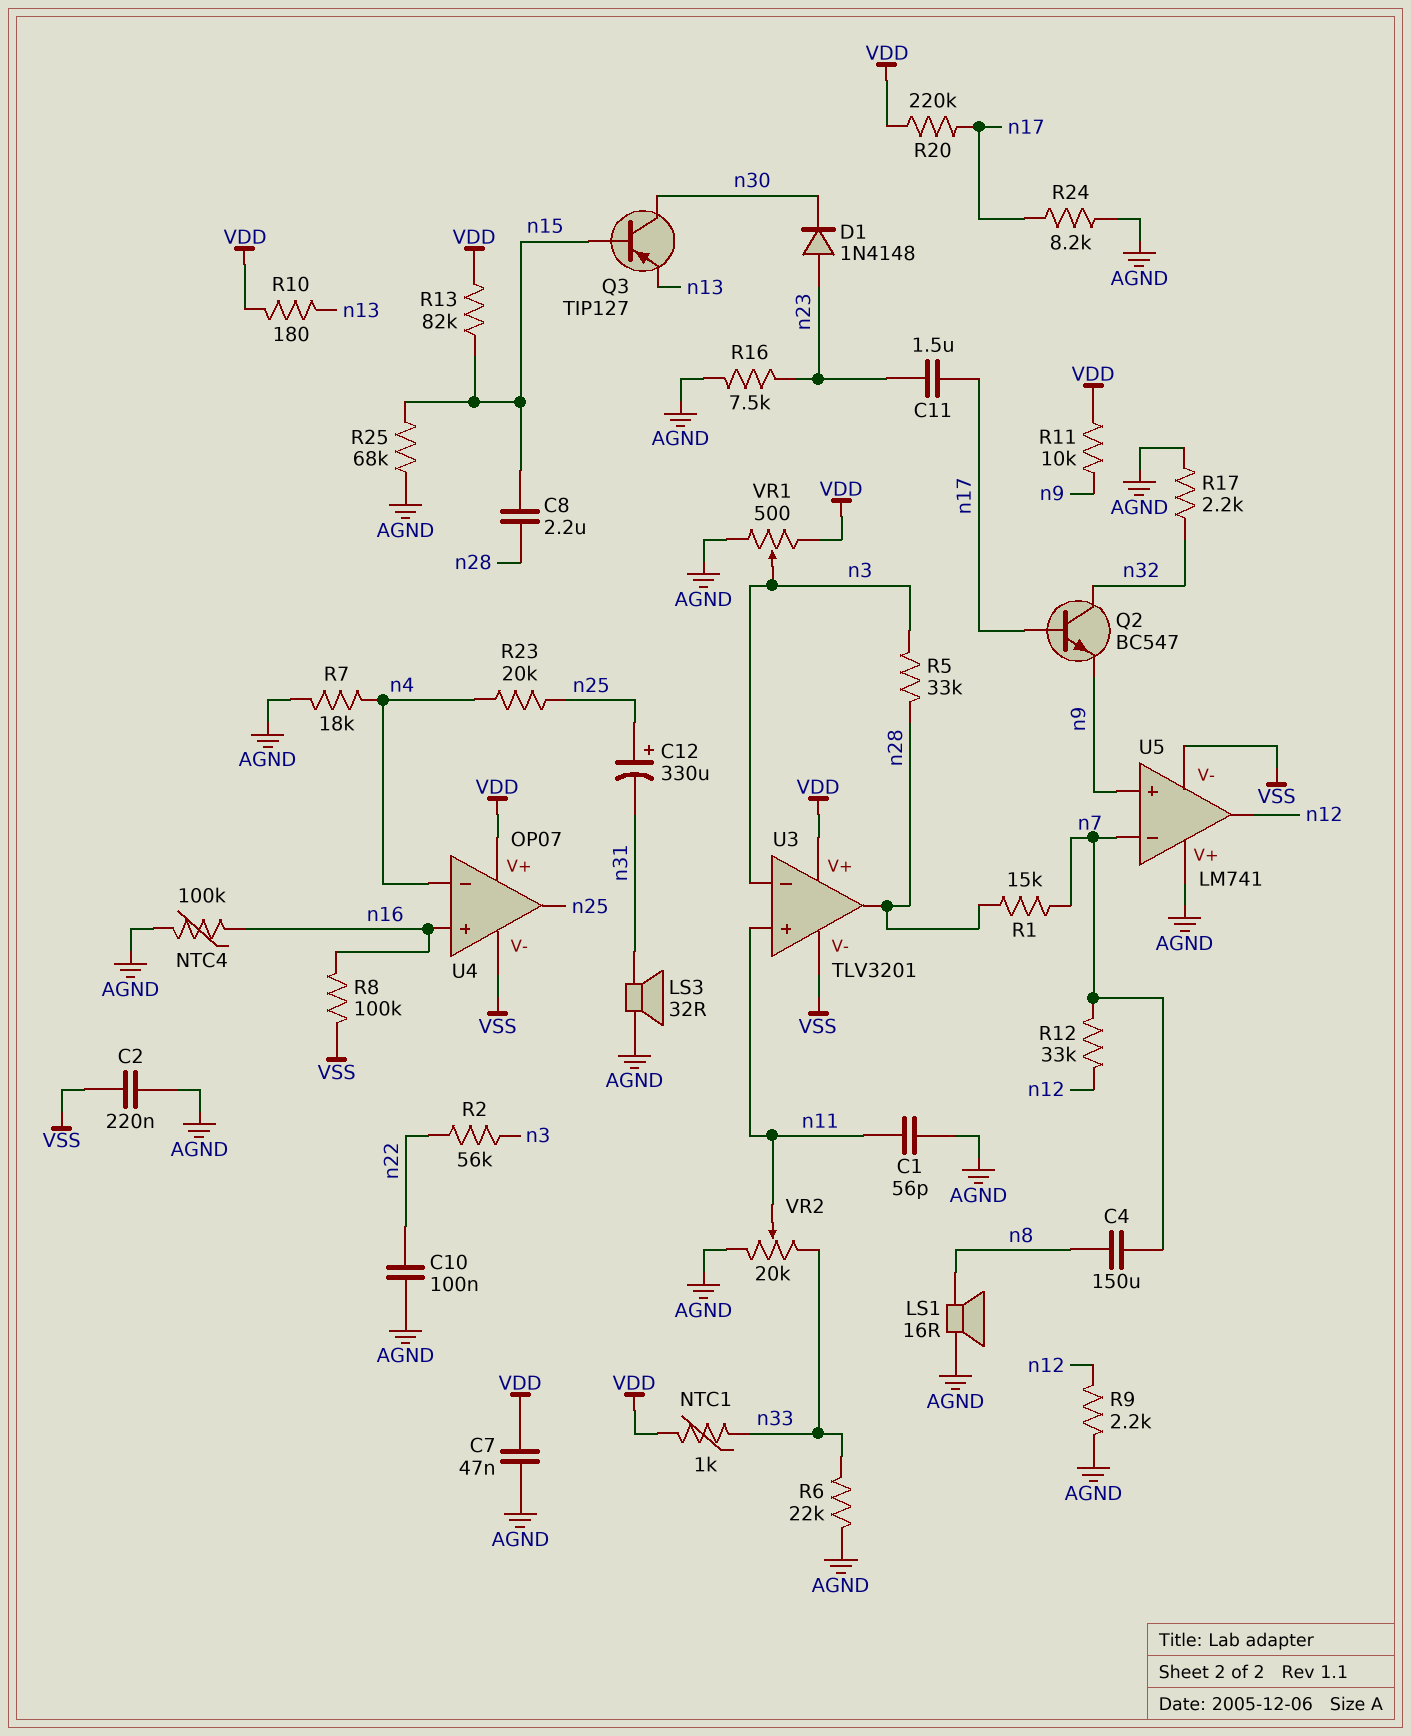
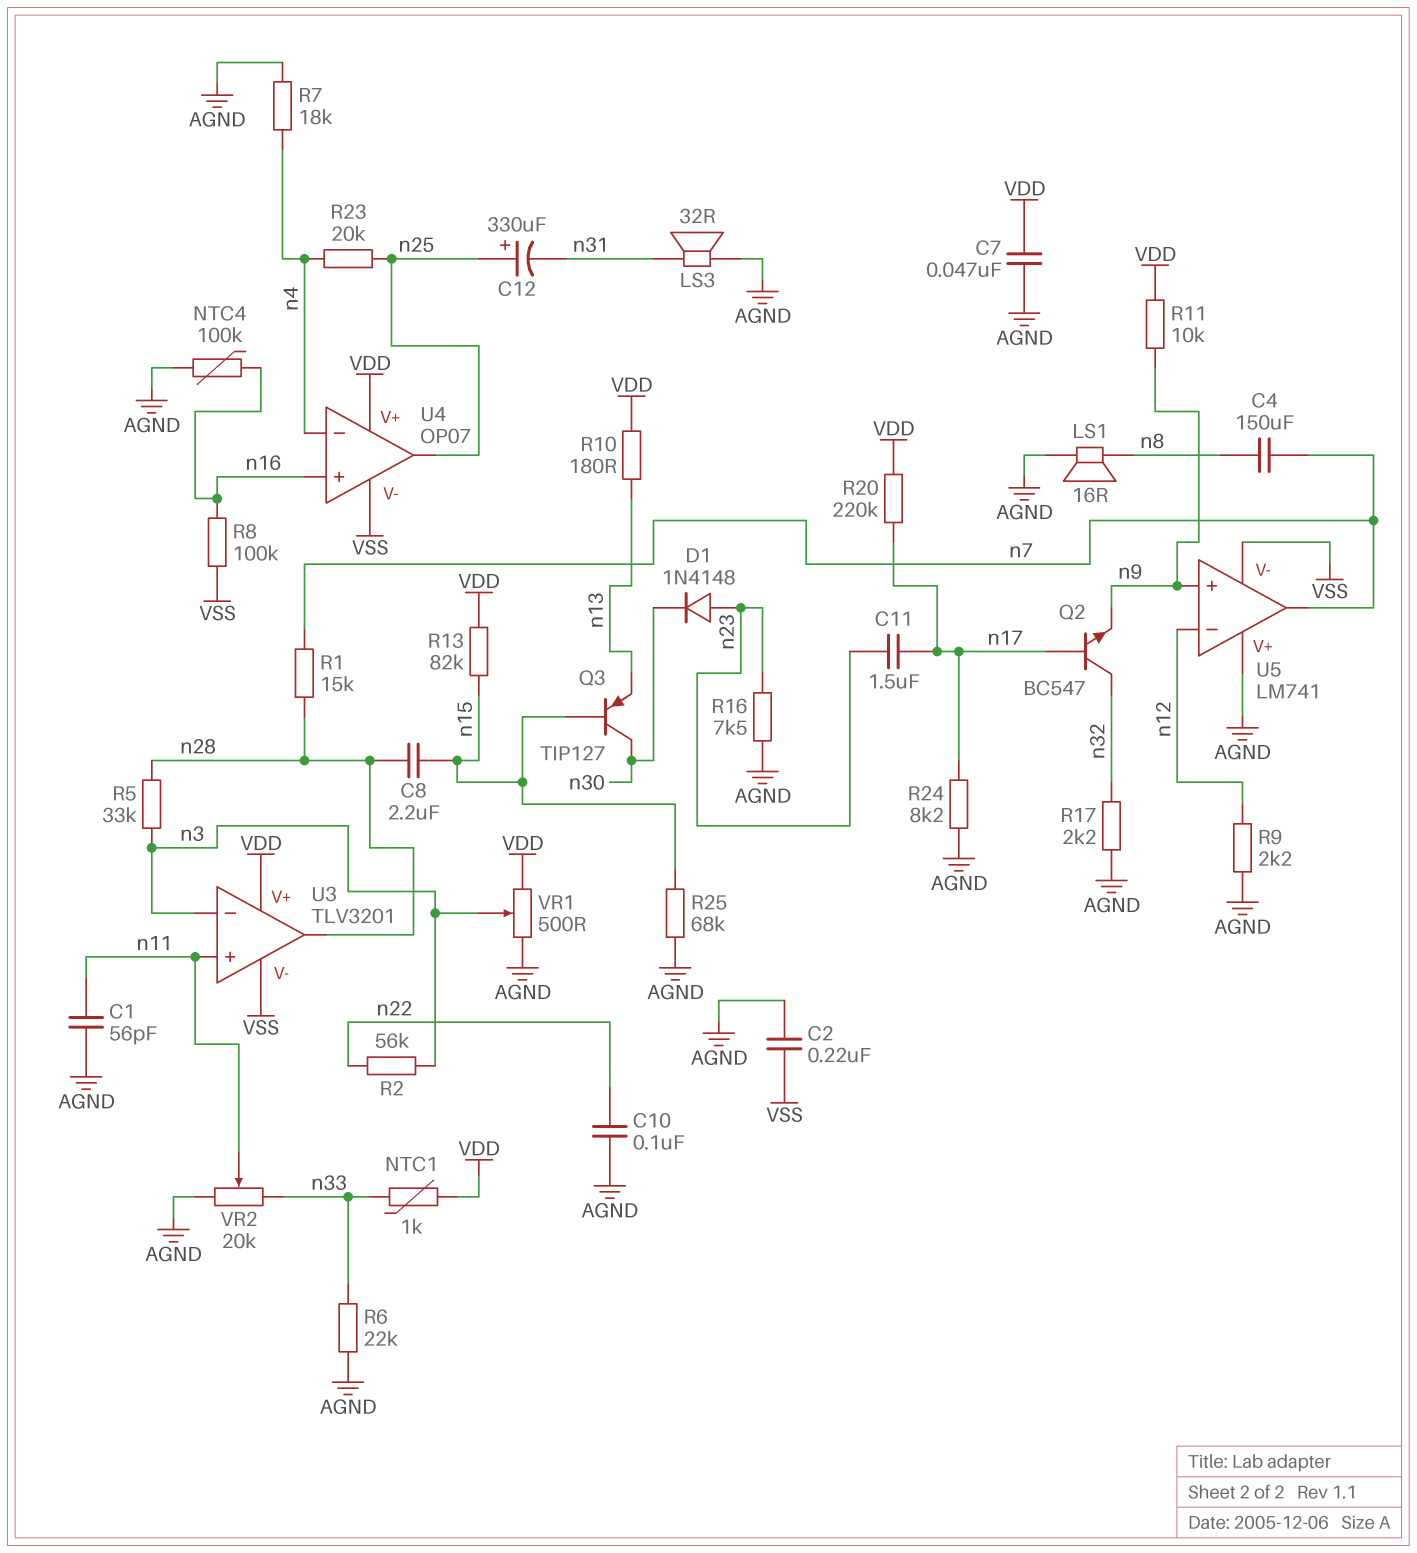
R12: 33k (n7, n12) -> none
U5 pin in-: n7 -> n12
U5 pin out: n12 -> n7

